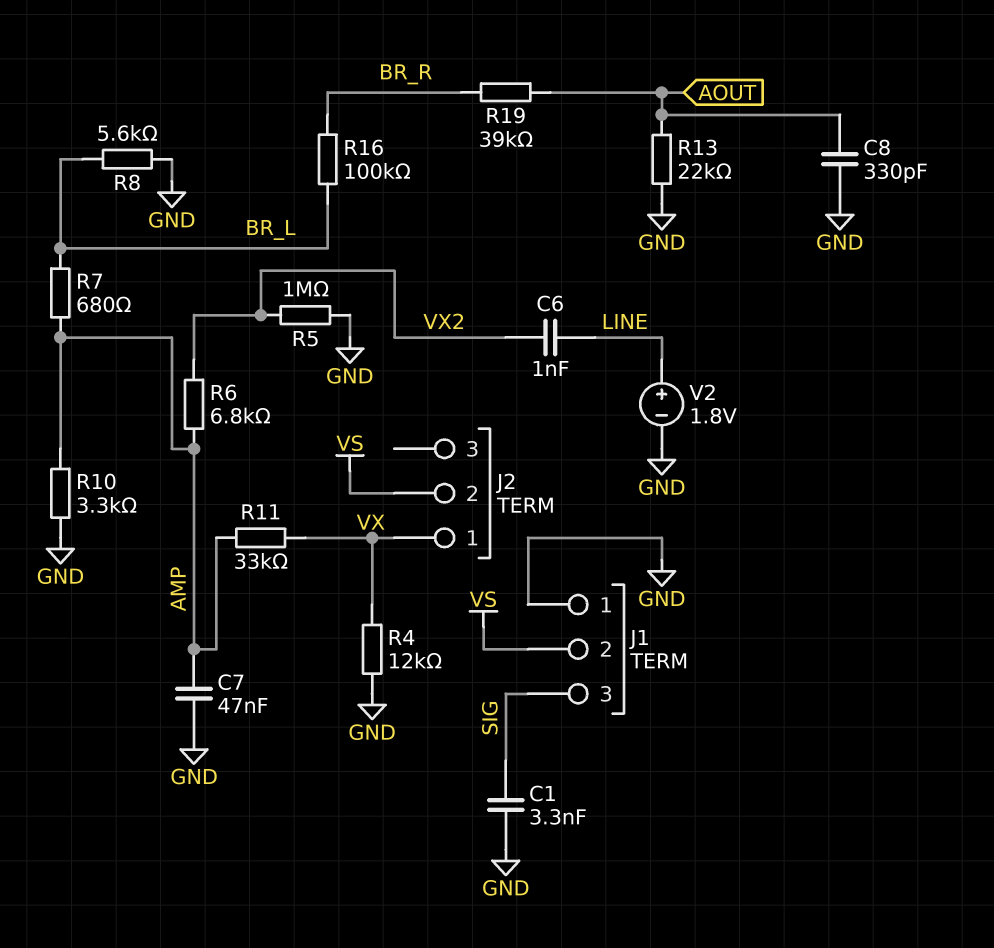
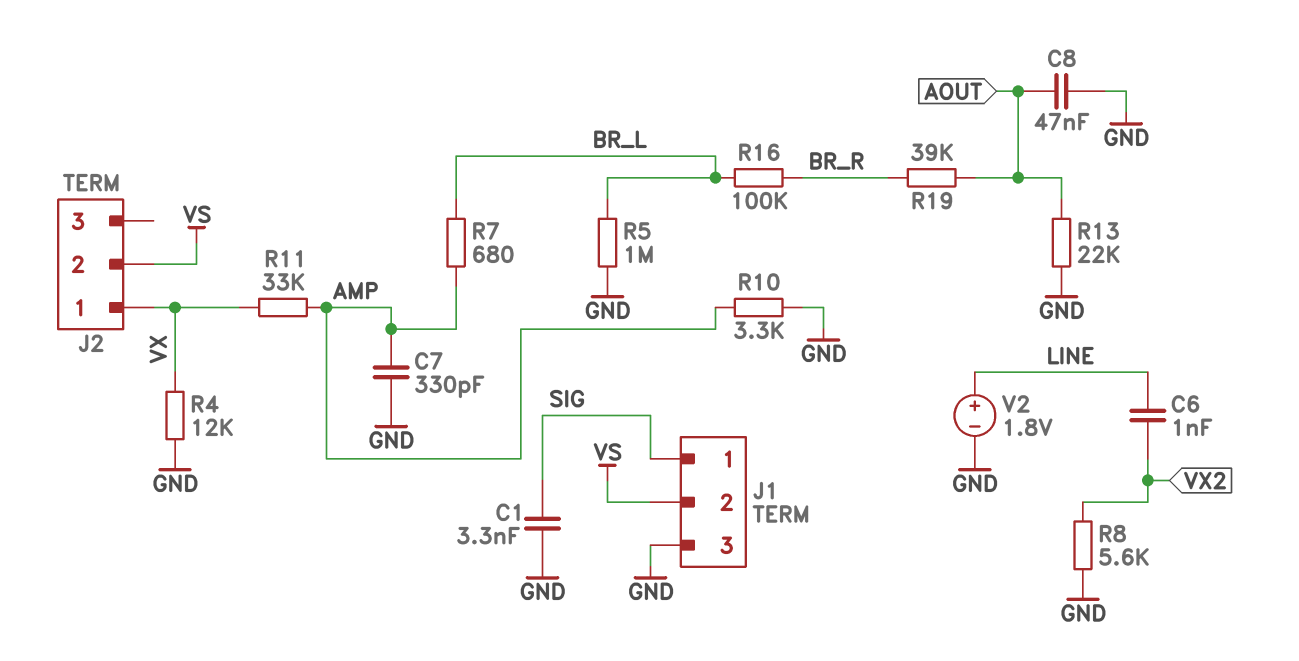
C7: 47nF (AMP, GND) -> 330pF (AMP, GND)
C8: 330pF (AOUT, GND) -> 47nF (AOUT, GND)
J1 pin 1: GND -> SIG
J1 pin 3: SIG -> GND
R5: 1M (GND, VX2) -> 1M (BR_L, GND)
R6: 6.8k (AMP, VX2) -> none
R8: 5.6k (BR_L, GND) -> 5.6k (GND, VX2)

